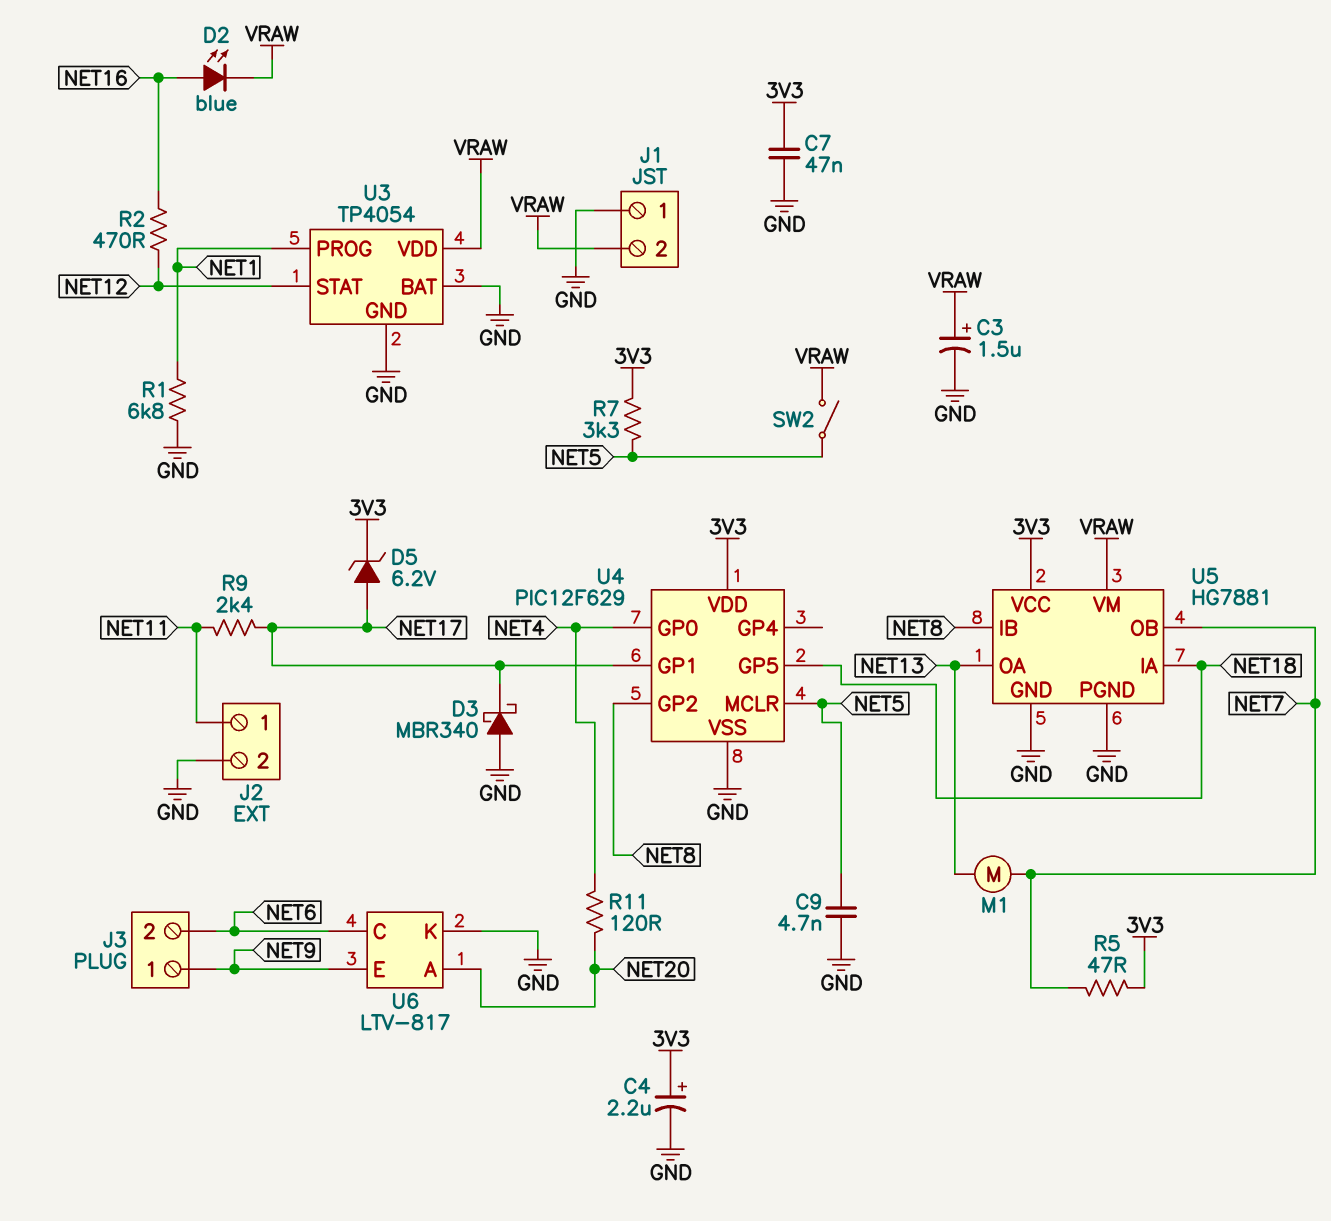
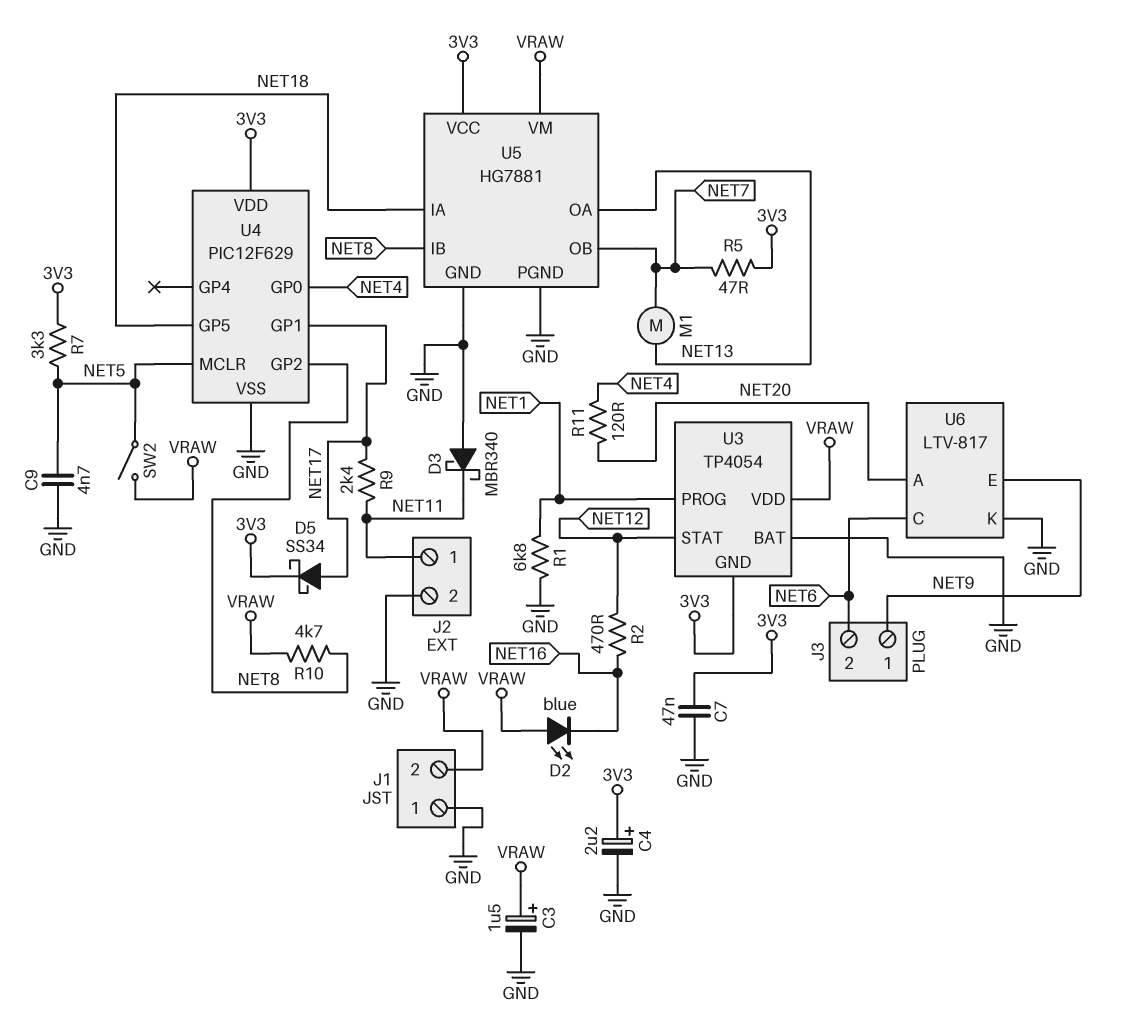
D2: LED blue (A NET16, K VRAW) -> LED blue (A VRAW, K NET16)
D3: schottky MBR340 (A GND, K NET17) -> schottky MBR340 (A GND, K NET11)
D5: zener 6.2V (A NET17, K 3V3) -> schottky SS34 (A NET17, K 3V3)
R10: none -> 4.7k (NET8, VRAW)
U3 pin GND: GND -> 3V3

